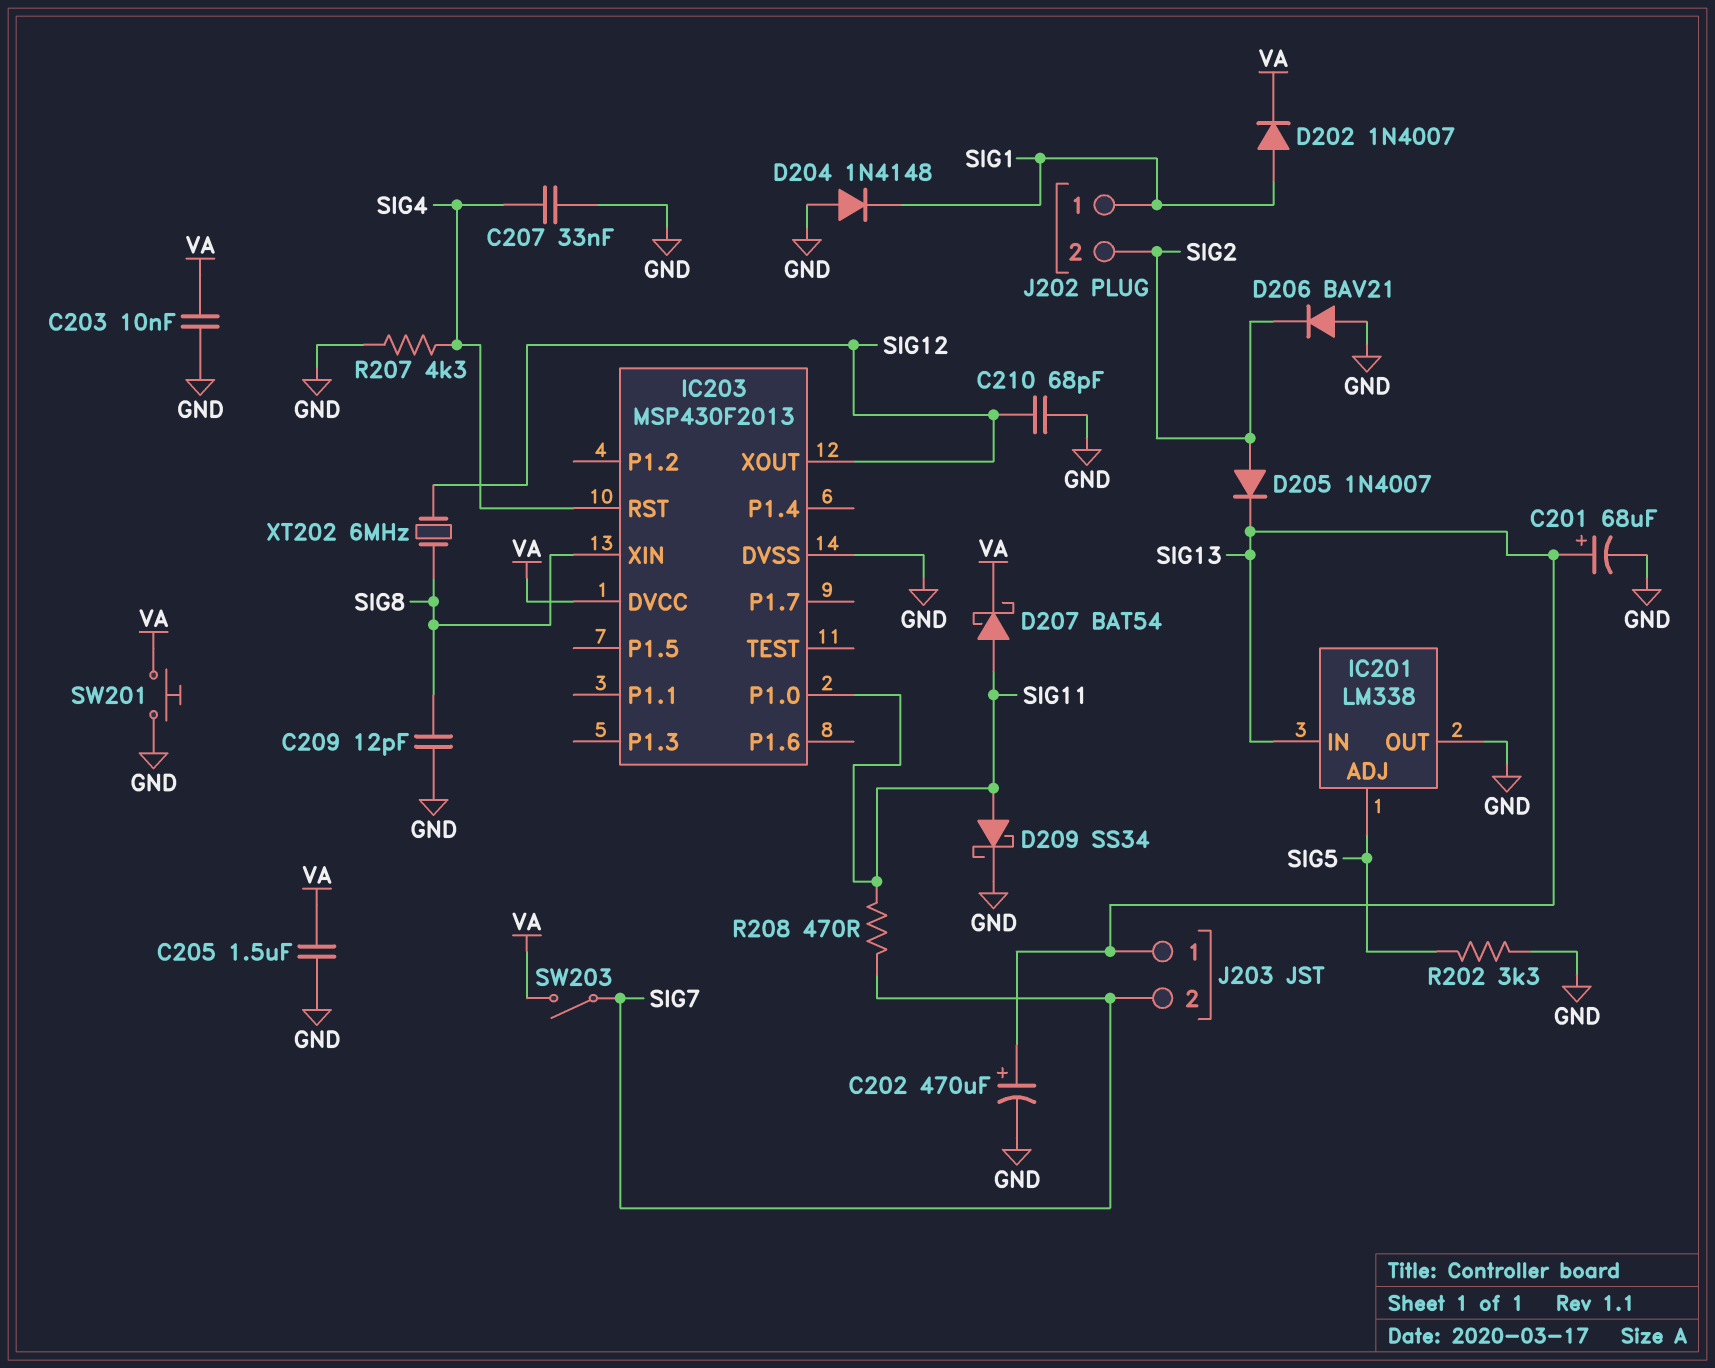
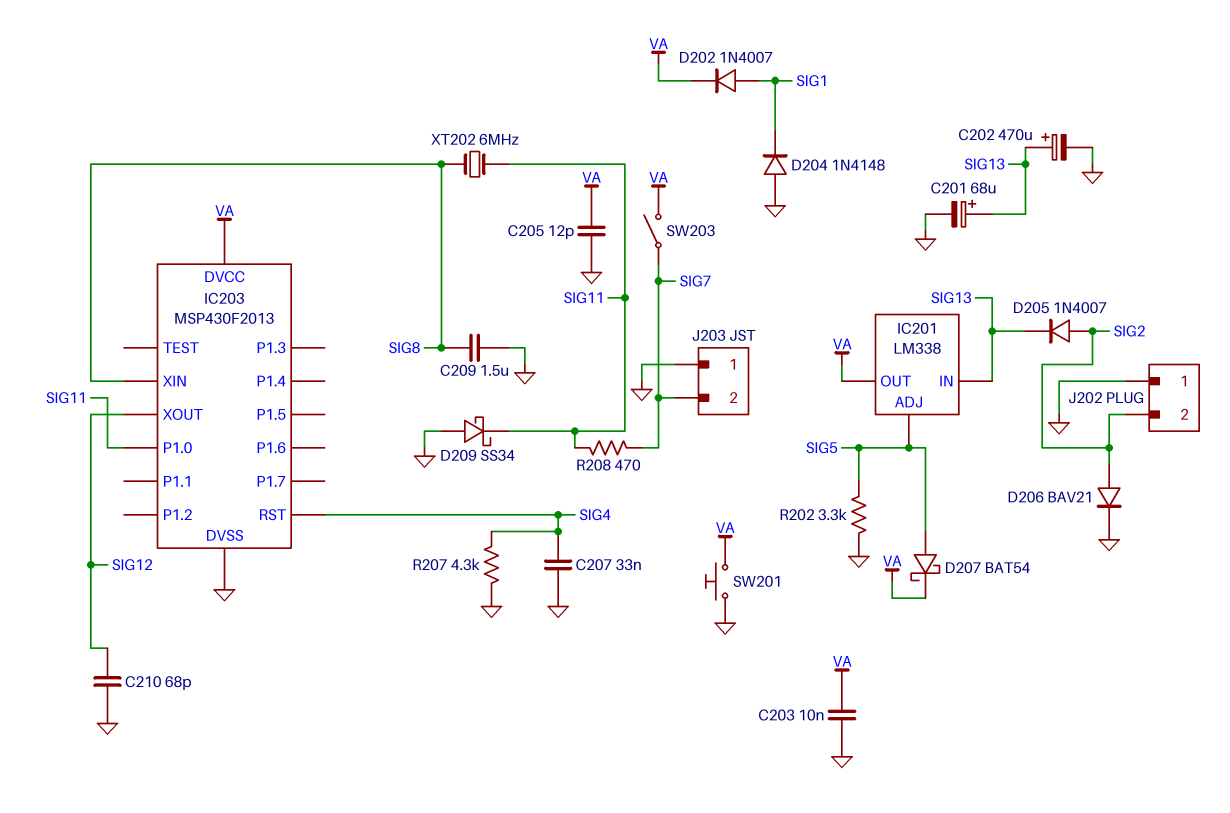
C205: 1.5uF (GND, VA) -> 12pF (GND, VA)
C209: 12pF (GND, SIG8) -> 1.5uF (GND, SIG8)
D206: diode BAV21 (A GND, K SIG2) -> diode BAV21 (A SIG2, K GND)
D207: schottky BAT54 (A SIG11, K VA) -> schottky BAT54 (A SIG5, K VA)
D209: schottky SS34 (A SIG11, K GND) -> schottky SS34 (A GND, K SIG11)
IC201 pin OUT: GND -> VA
J202 pin 1: SIG1 -> GND
J203 pin 1: SIG13 -> GND
XT202: 6MHz (SIG8, SIG12) -> 6MHz (SIG8, SIG11)

